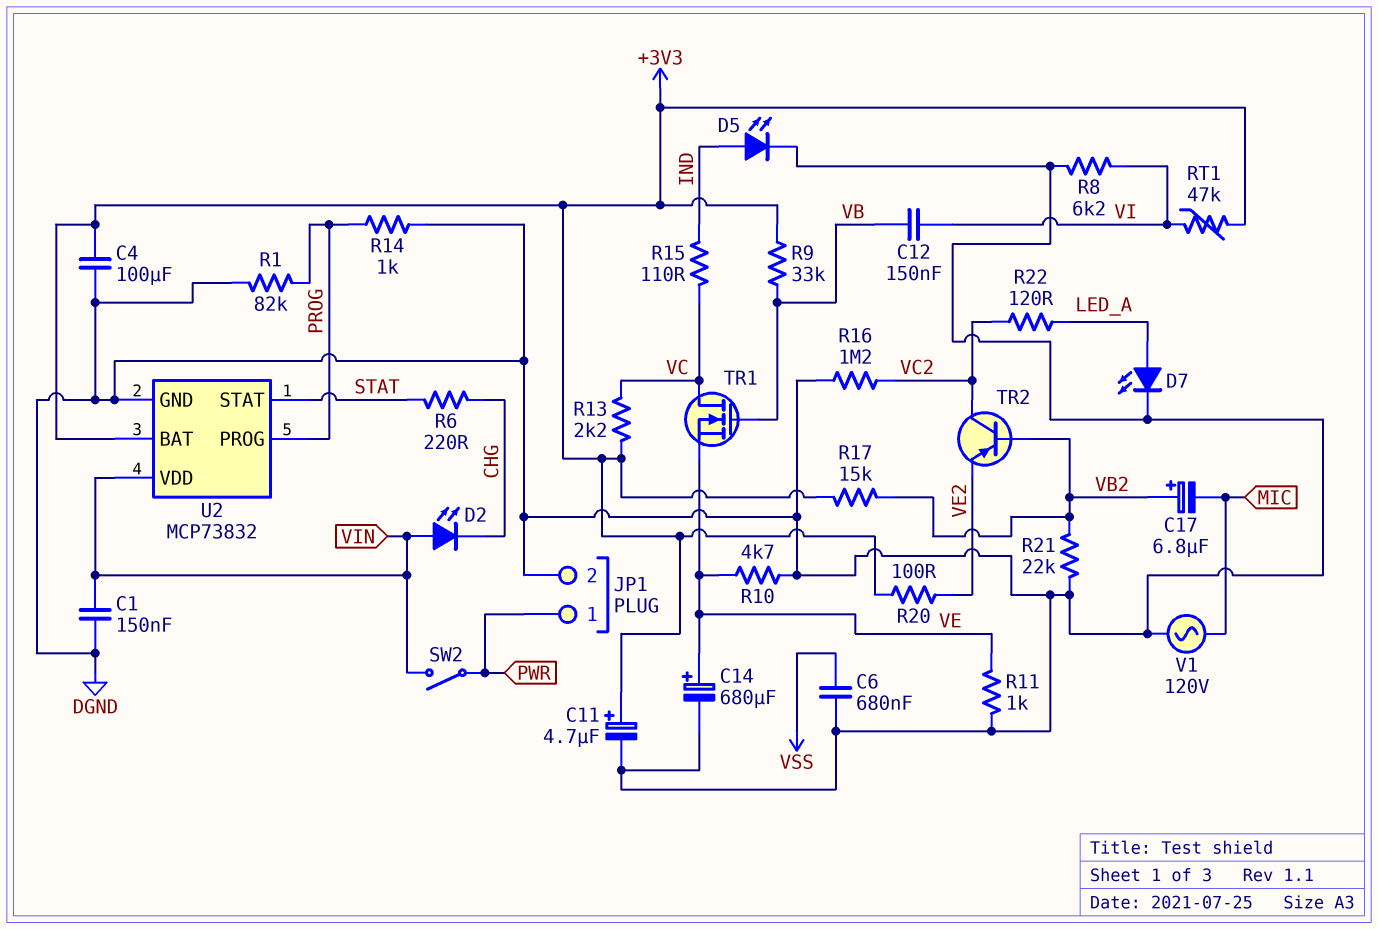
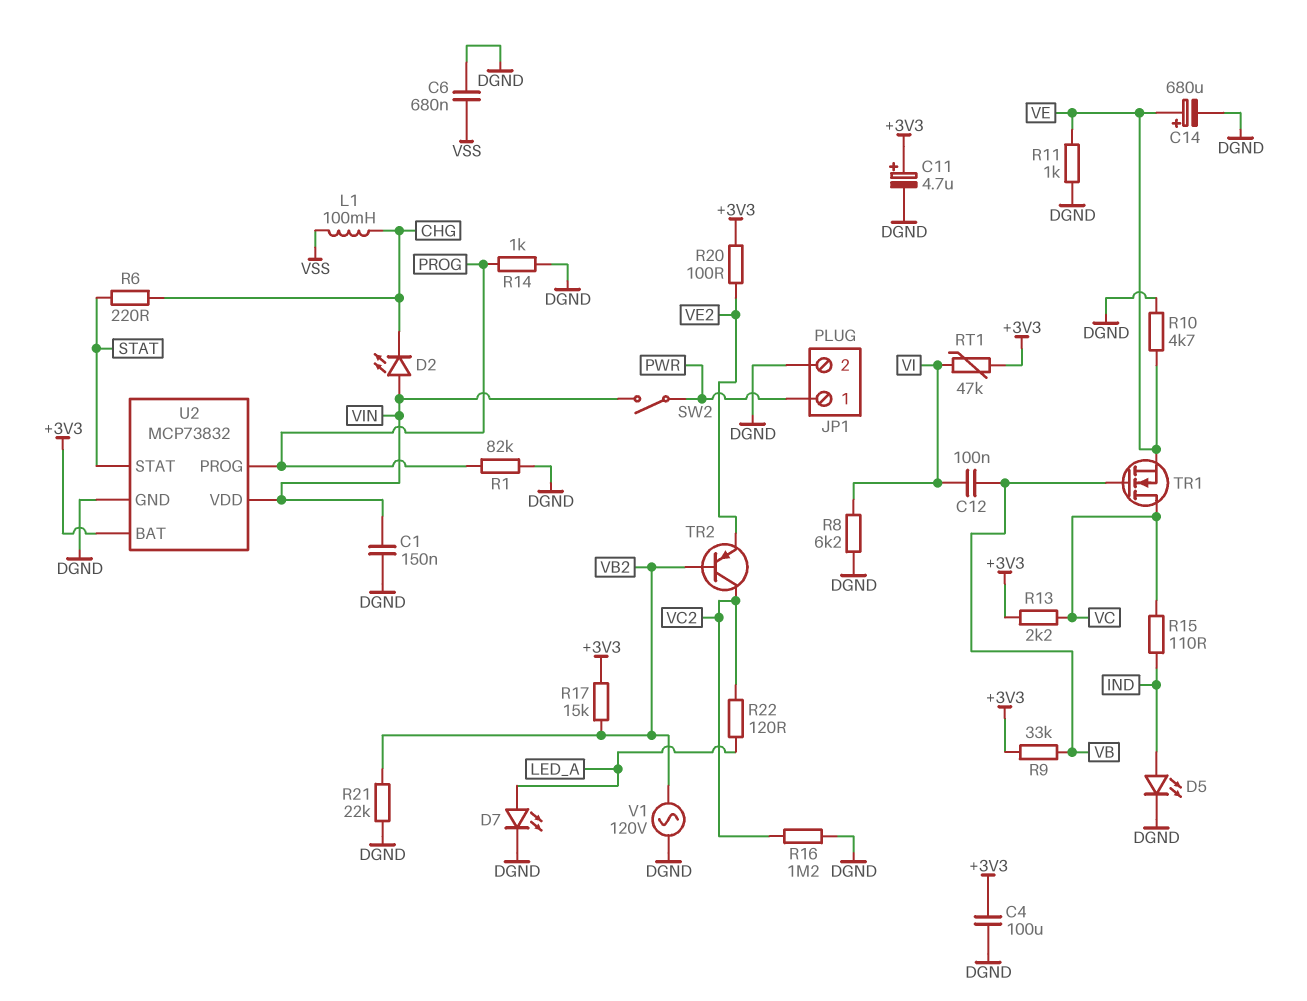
C12: 150nF (VB, VI) -> 100nF (VB, VI)
C17: 6.8uF (plus VB2, minus MIC) -> none
L1: none -> 100mH (CHG, VSS)
V1: AC 120V (DGND, MIC) -> AC 120V (DGND, VB2)

